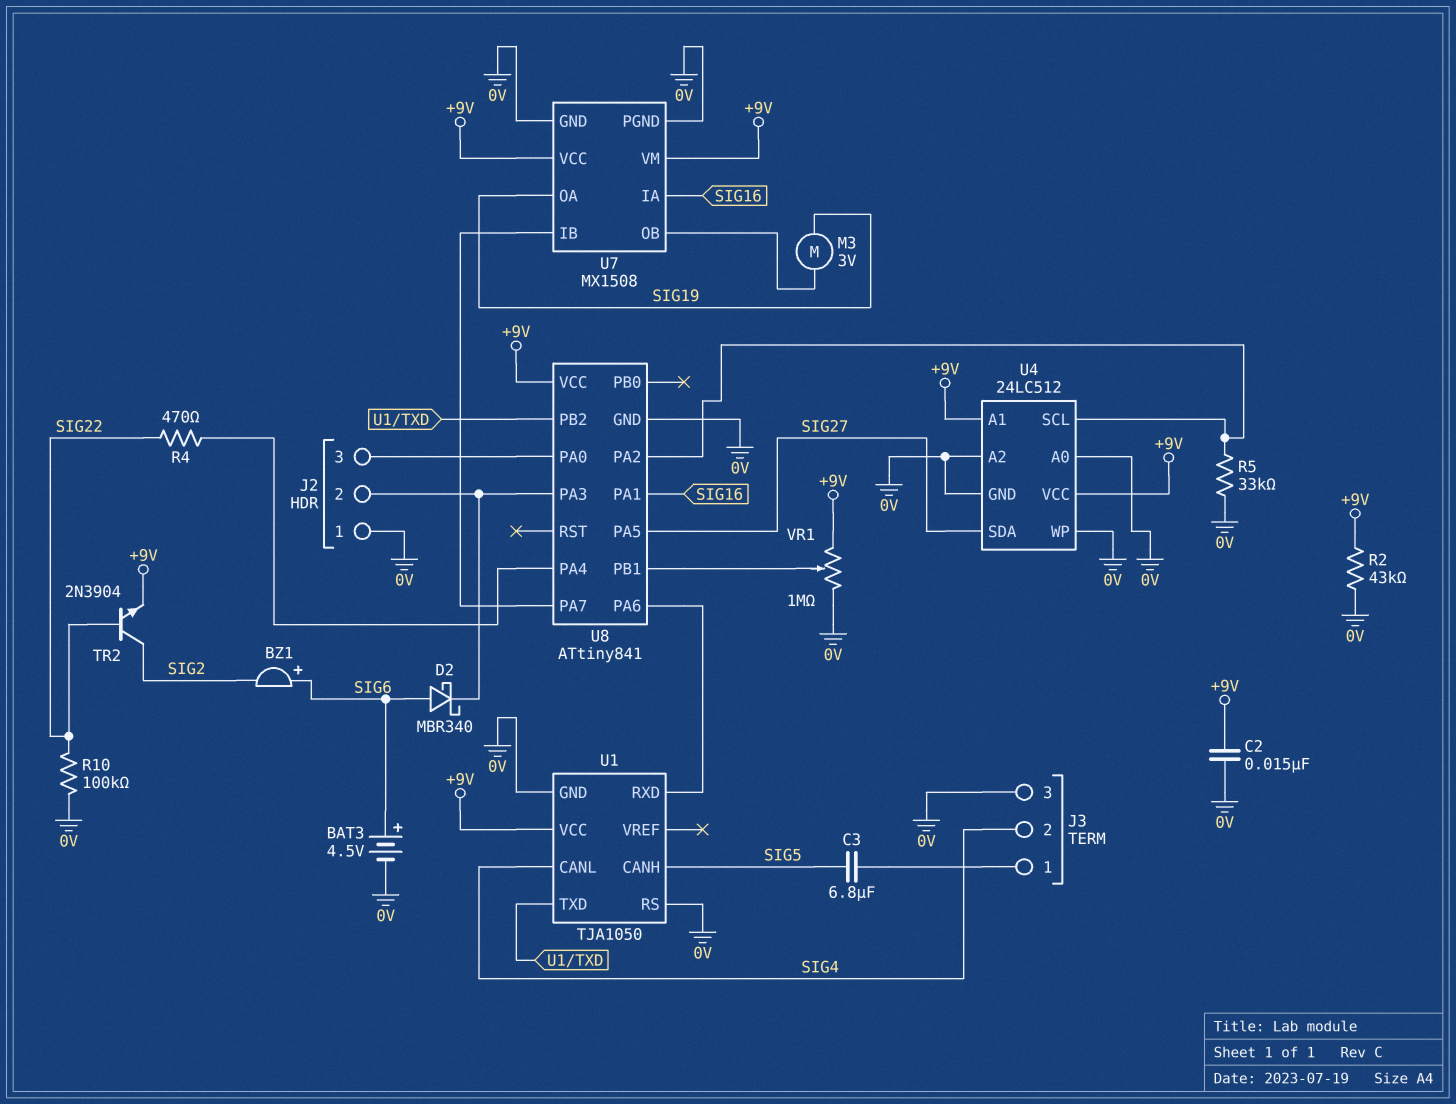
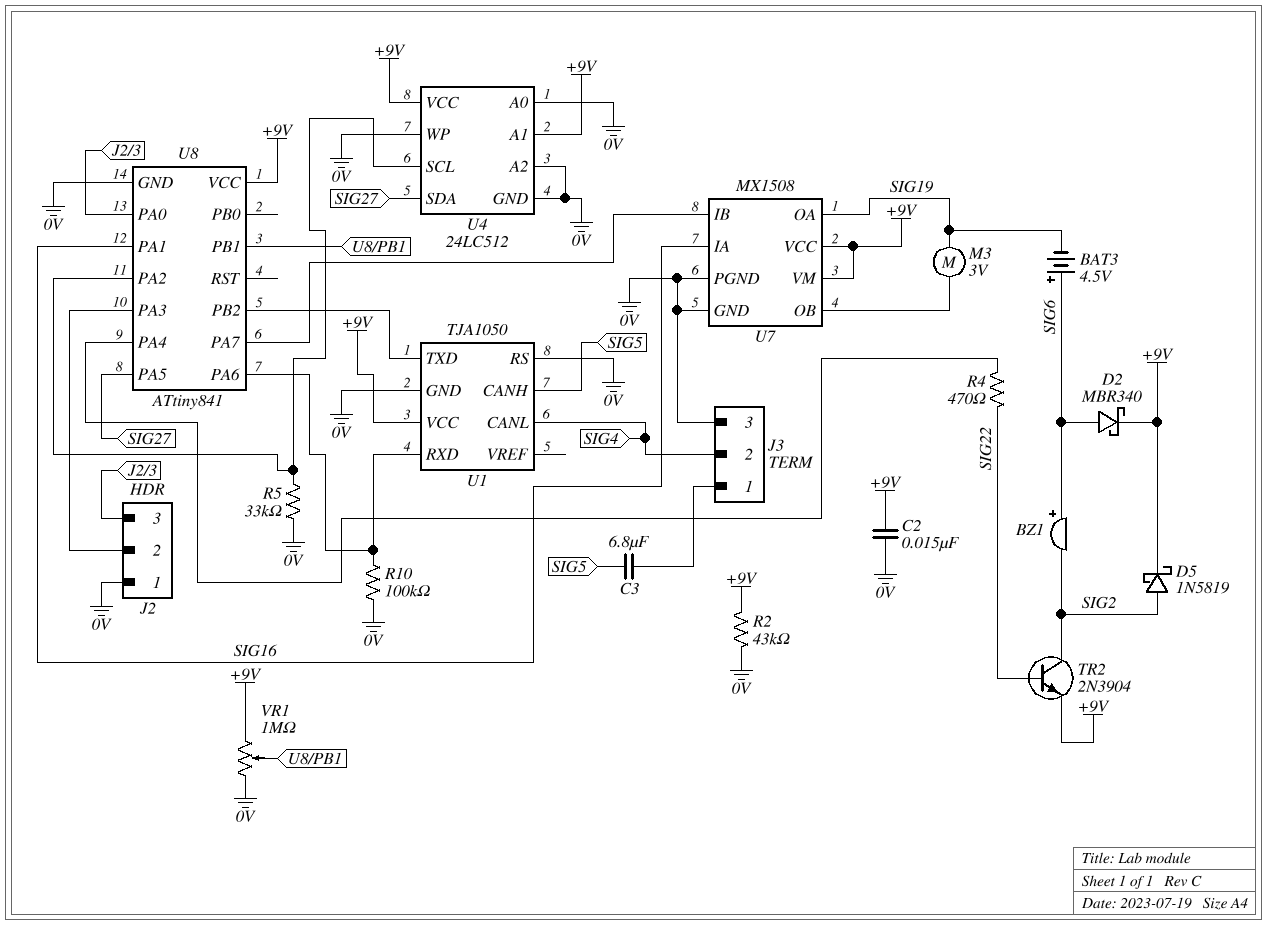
BAT3: 4.5V (plus SIG6, minus 0V) -> 4.5V (plus SIG6, minus SIG19)
D2: schottky MBR340 (A SIG6, K J2/2) -> schottky MBR340 (A SIG6, K +9V)
D5: none -> schottky 1N5819 (A SIG2, K +9V)
R10: 100k (0V, SIG22) -> 100k (0V, U1/RXD)

